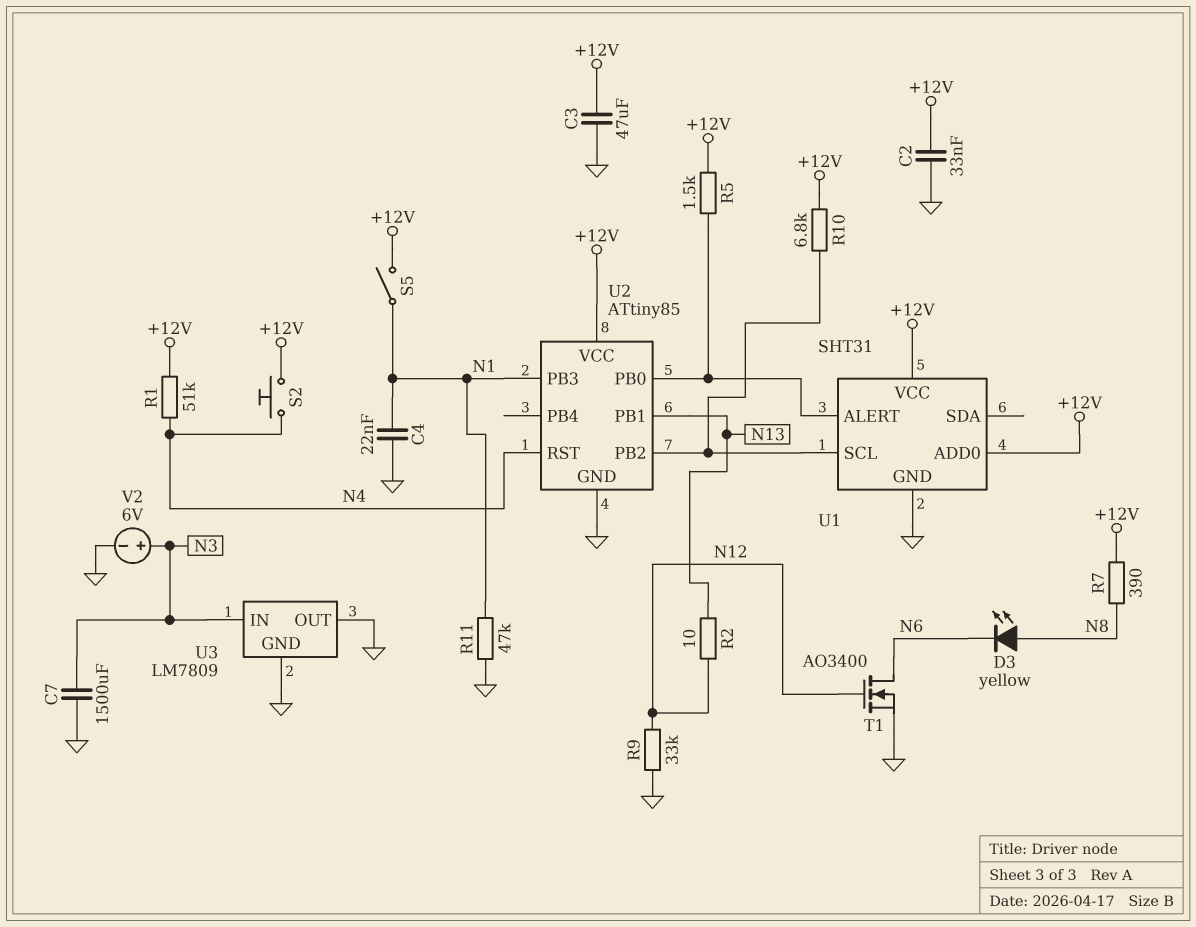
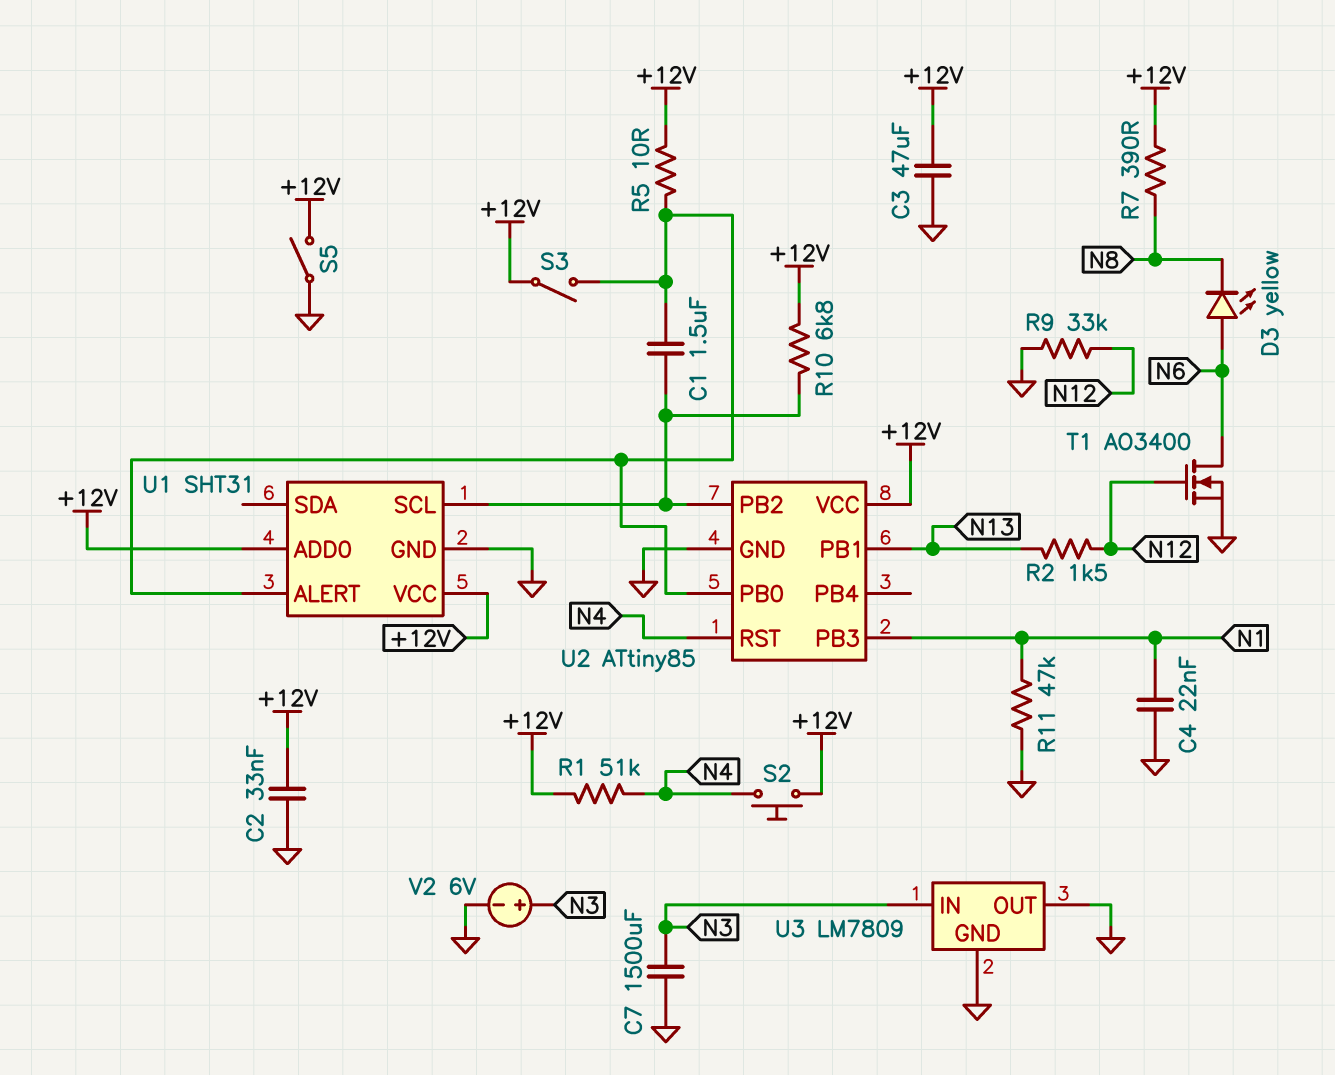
C1: none -> 1.5uF (U1/ALERT, U1/SCL)
D3: LED yellow (A N8, K N6) -> LED yellow (A N6, K N8)
R2: 10 (N12, N13) -> 1.5k (N12, N13)
R5: 1.5k (+12V, U1/ALERT) -> 10 (+12V, U1/ALERT)
S3: none -> switch (+12V, U1/ALERT)
S5: switch (+12V, N1) -> switch (+12V, GND)

